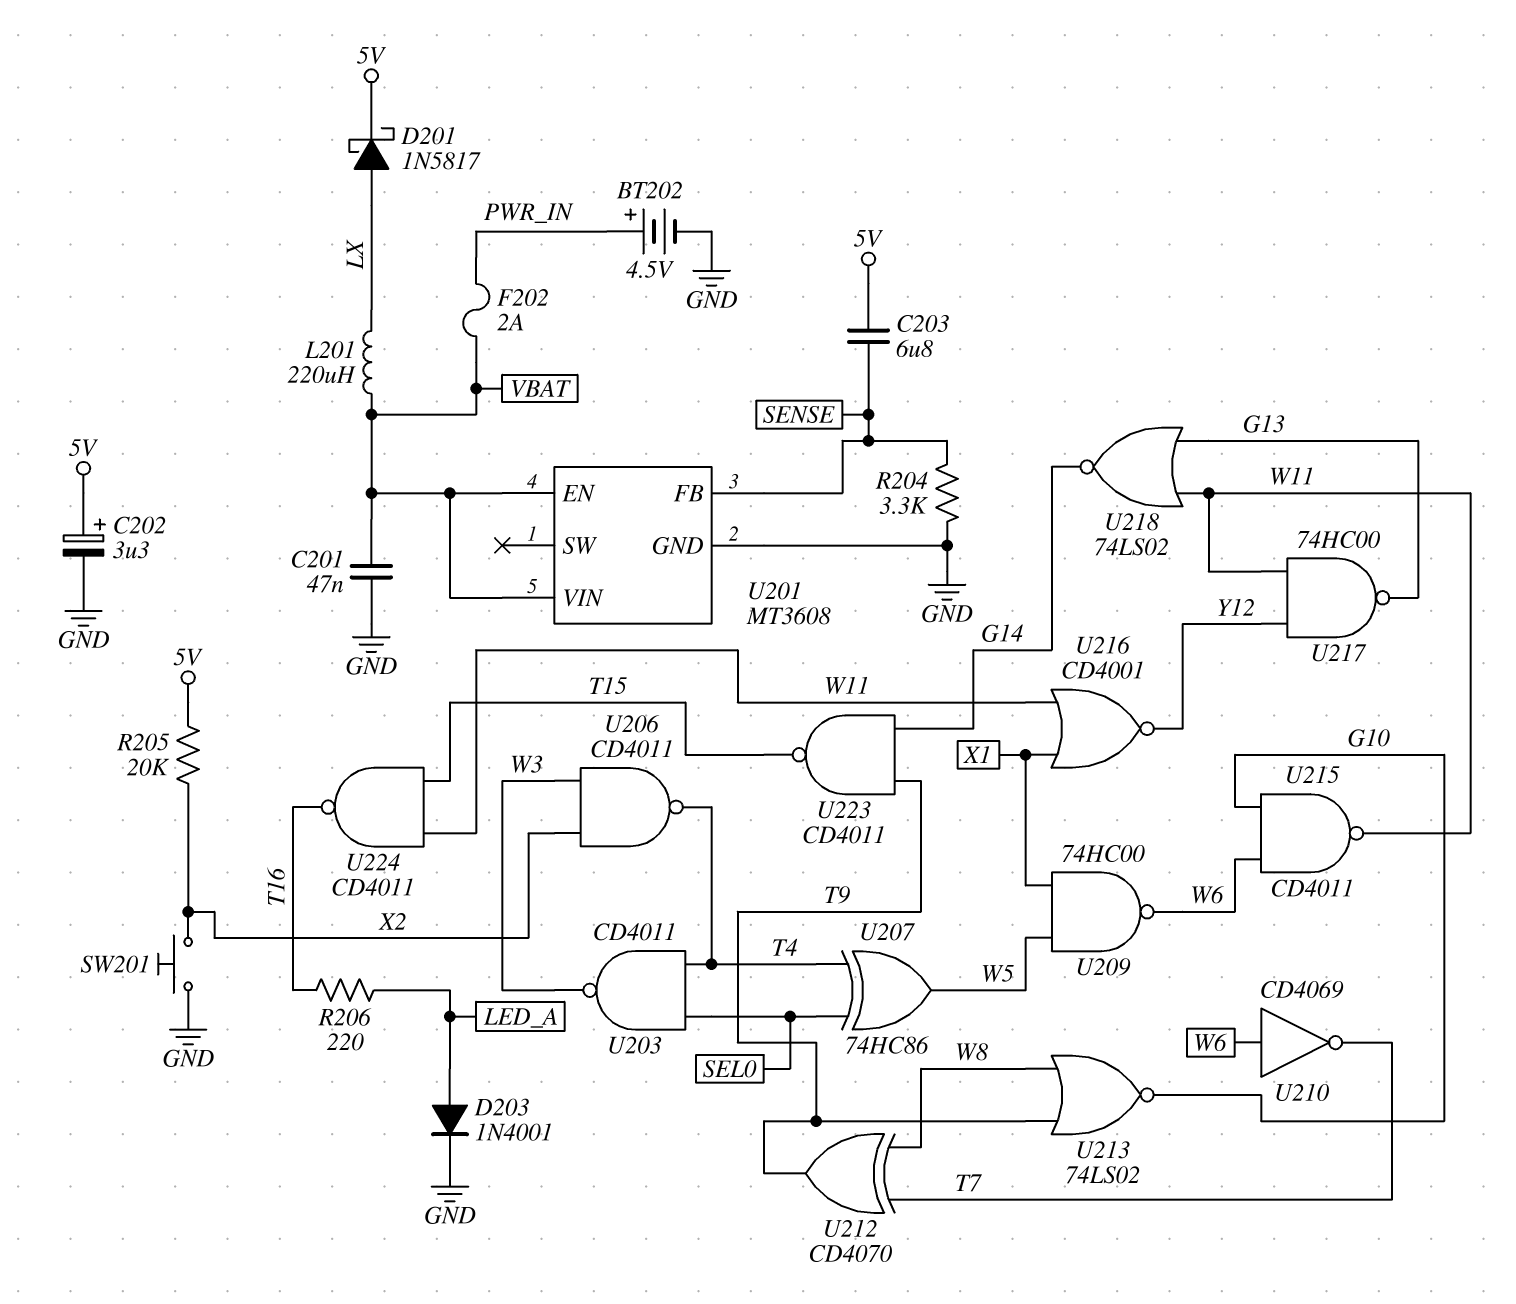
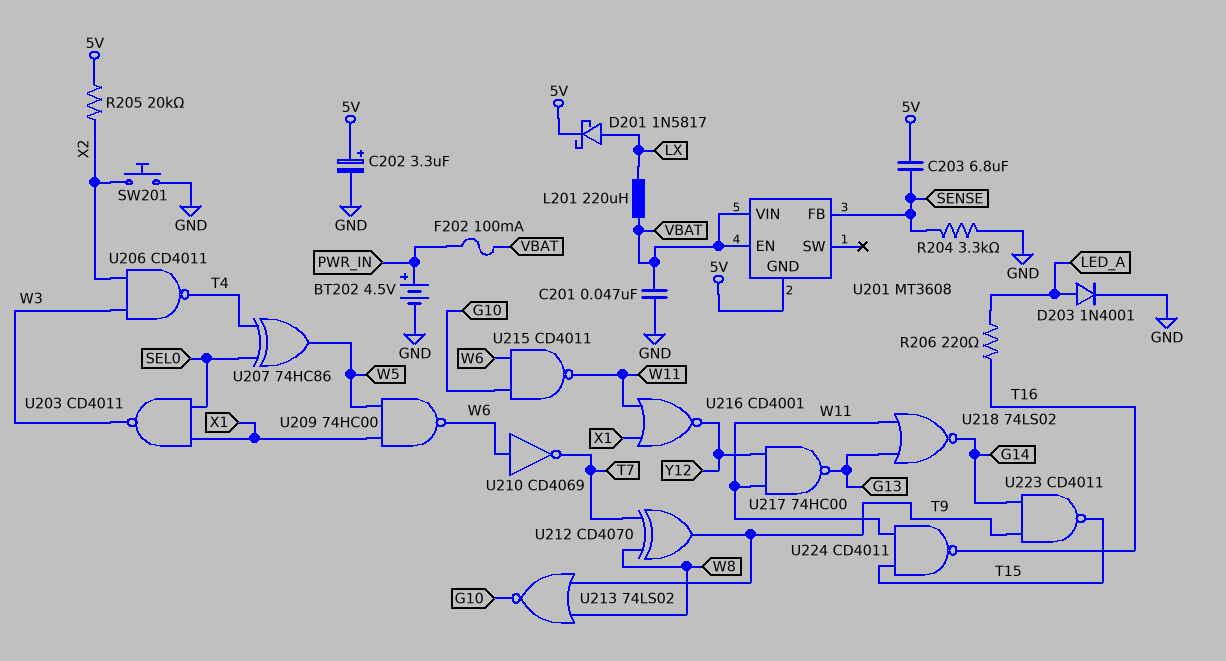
F202: 2A (PWR_IN, VBAT) -> 100mA (PWR_IN, VBAT)
U201 pin GND: GND -> 5V
U203: NAND CD4011 (in SEL0, in T4, out W3) -> NAND CD4011 (in SEL0, in X1, out W3)

